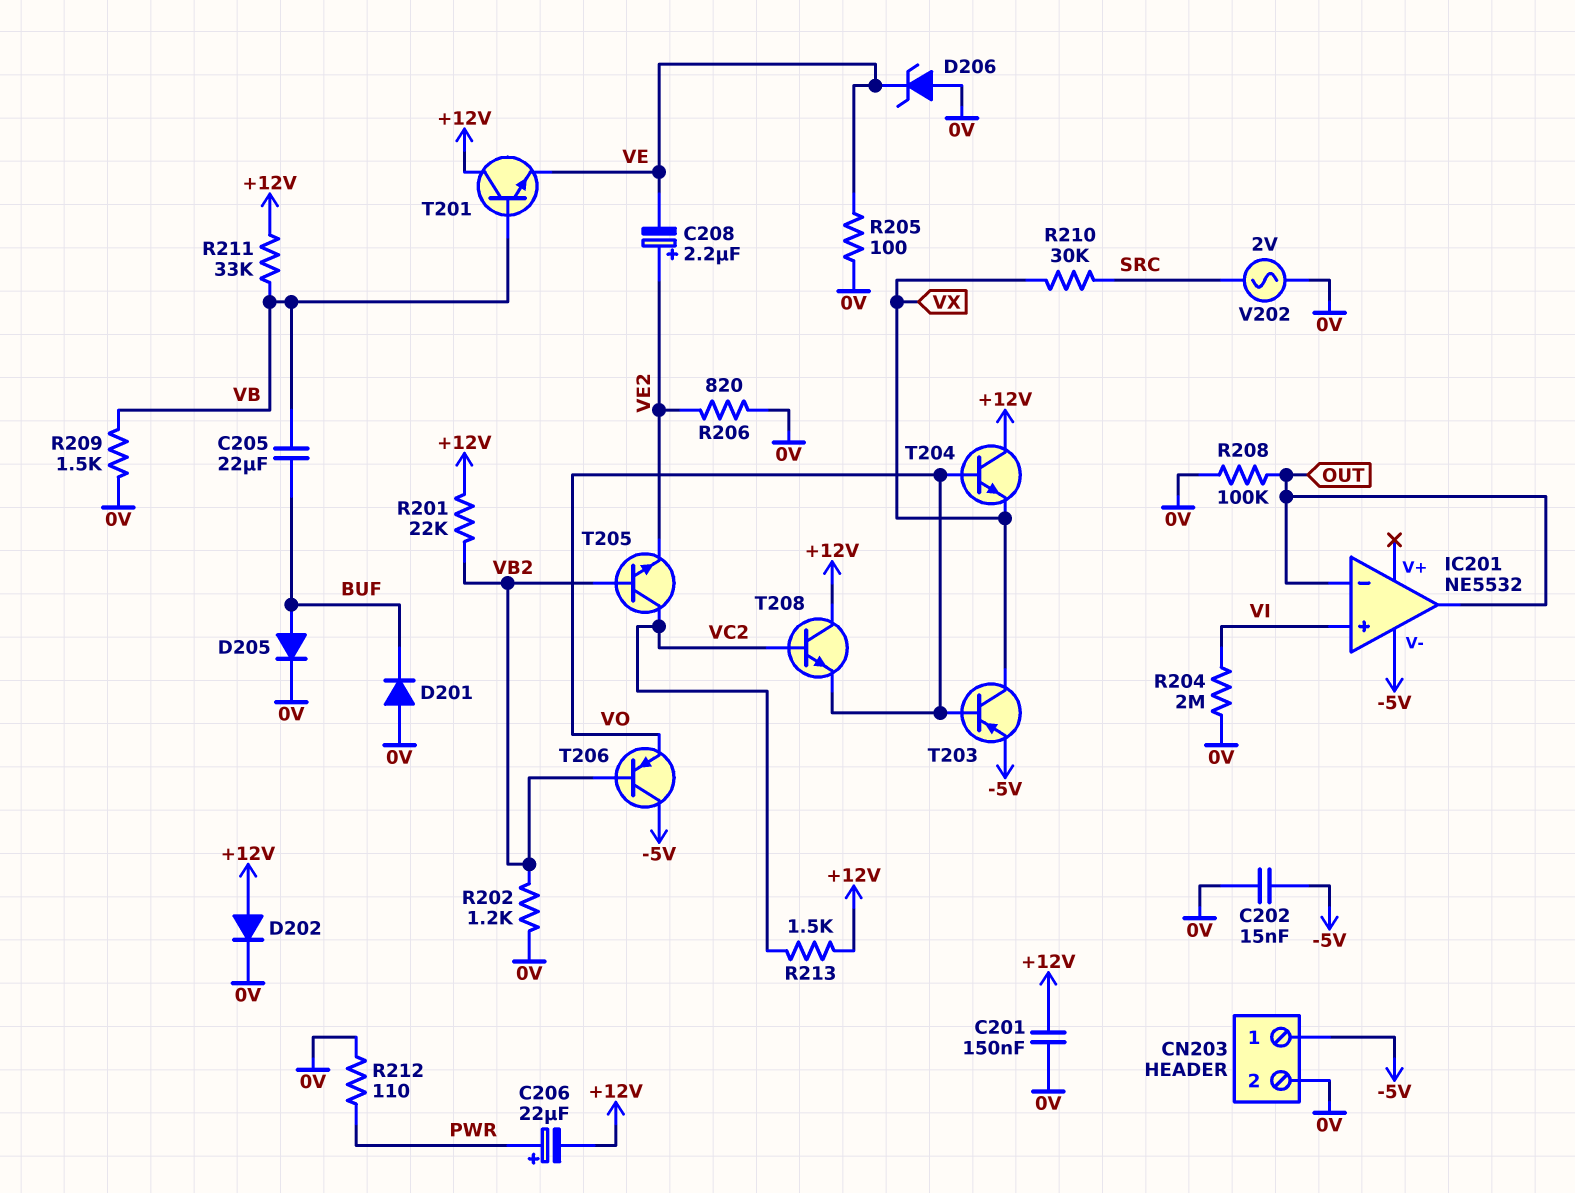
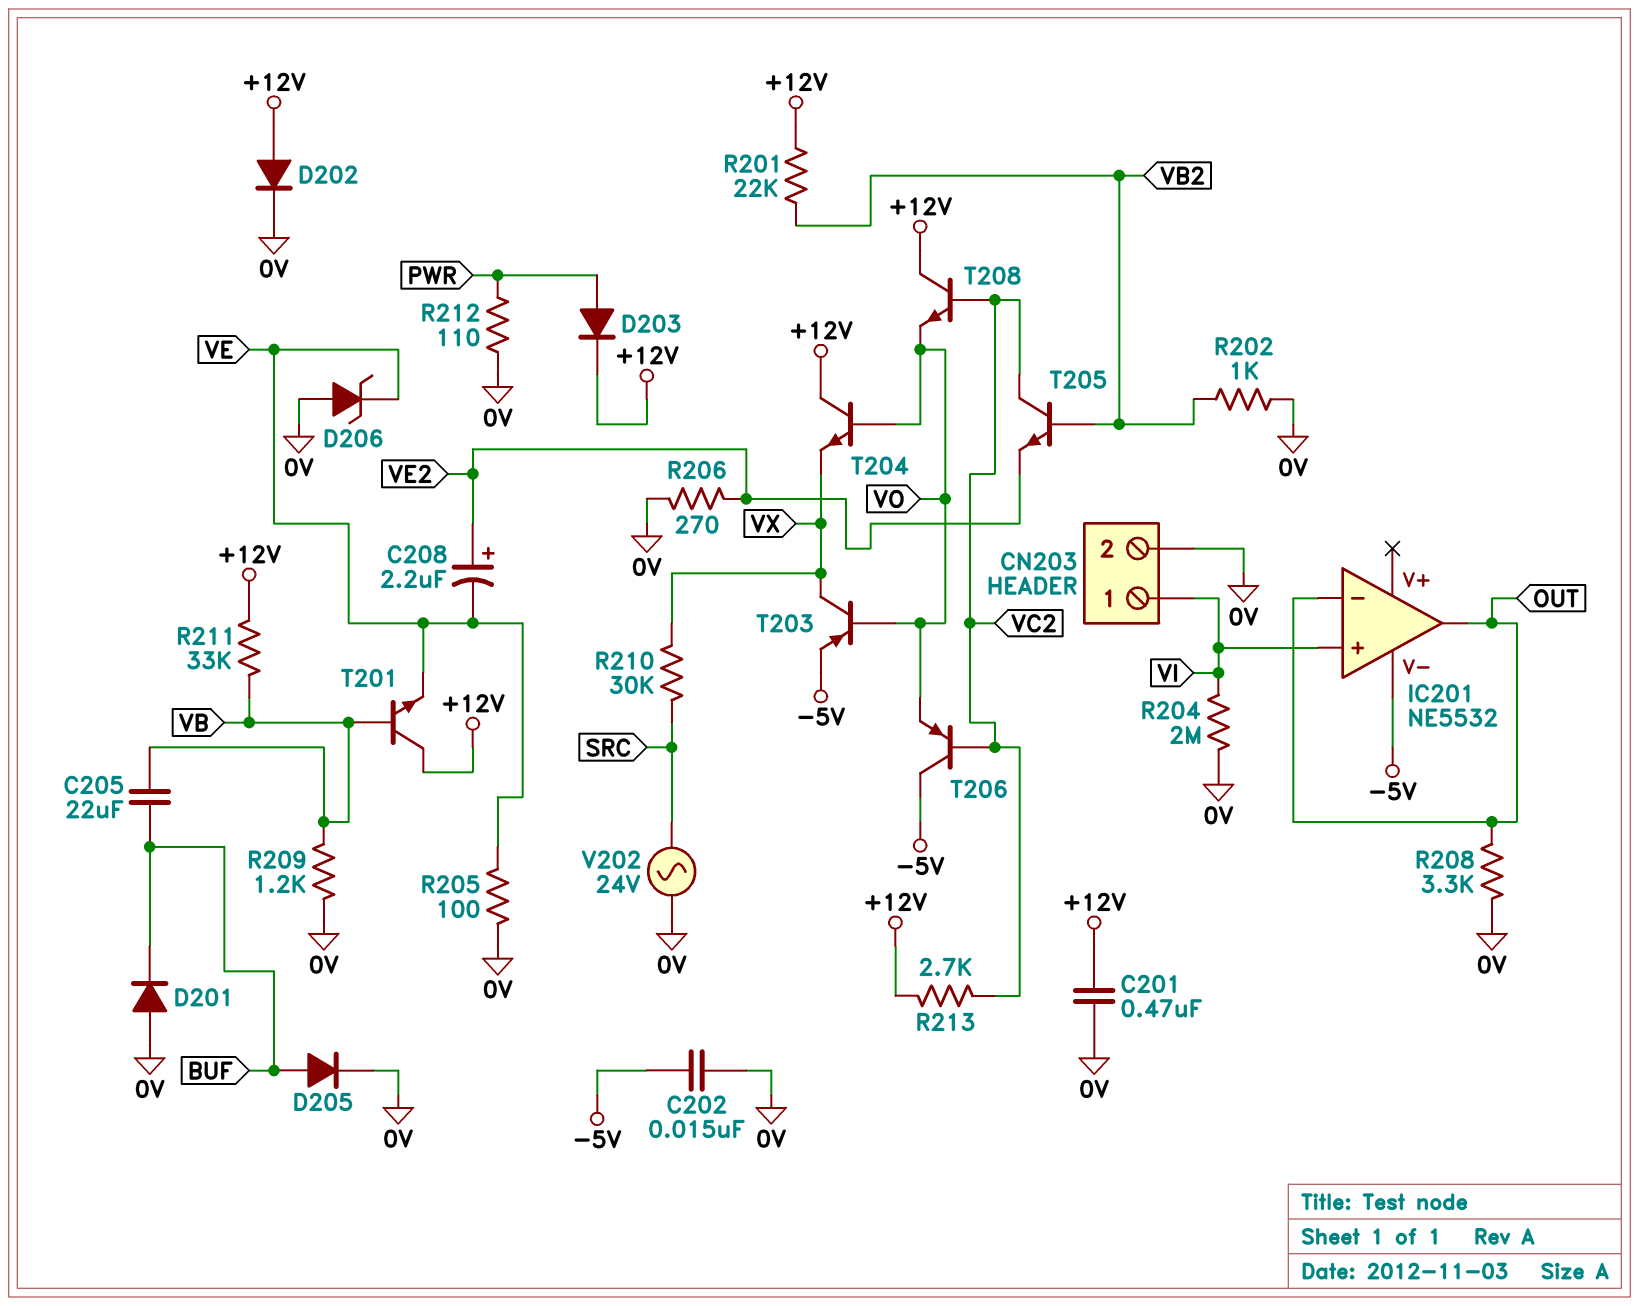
C201: 150nF (+12V, 0V) -> 470nF (+12V, 0V)
C206: 22uF (plus PWR, minus +12V) -> none
CN203 pin 1: -5V -> VI
D203: none -> diode (A PWR, K +12V)
R202: 1.2k (0V, VB2) -> 1k (0V, VB2)
R206: 820 (0V, VE2) -> 270 (0V, VE2)
R208: 100k (0V, OUT) -> 3.3k (0V, OUT)
R209: 1.5k (0V, VB) -> 1.2k (0V, VB)
R213: 1.5k (+12V, VC2) -> 2.7k (+12V, VC2)
T206: PNP (B VB2, C -5V, E VO) -> PNP (B VC2, C -5V, E VO)
V202: AC 2V (0V, SRC) -> AC 24V (0V, SRC)

